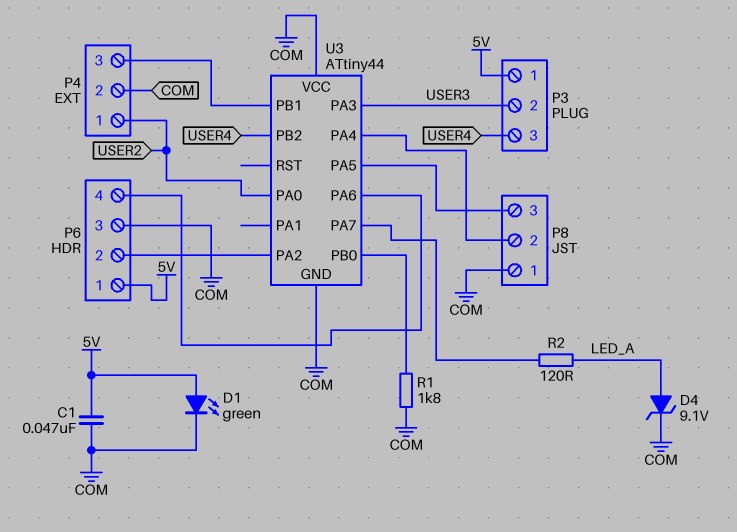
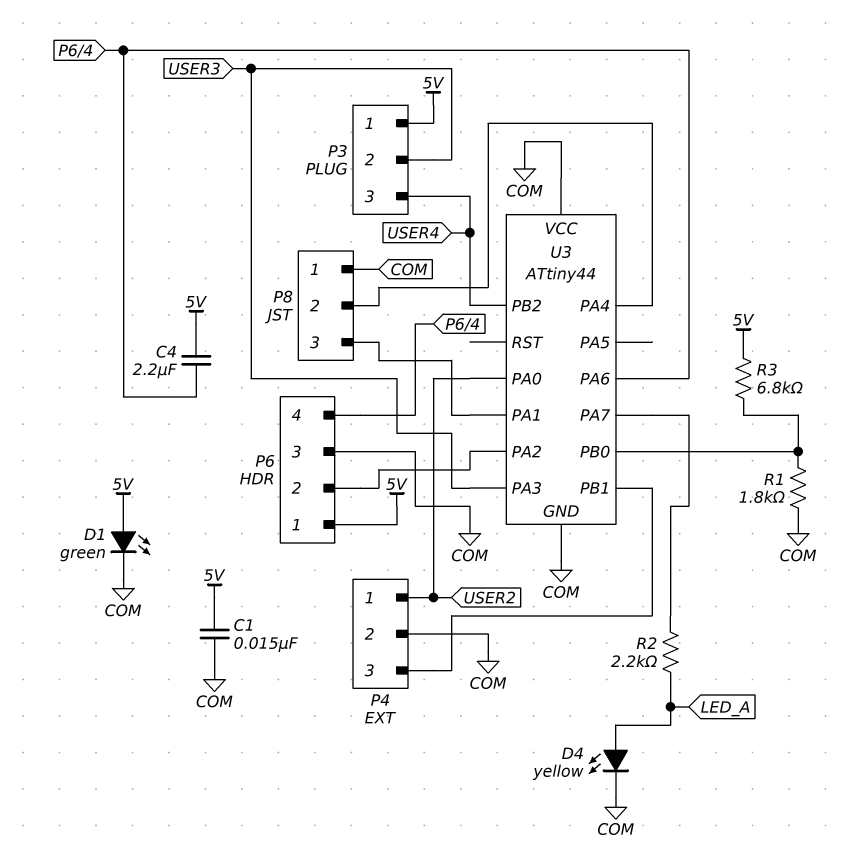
C1: 47nF (5V, COM) -> 15nF (5V, COM)
C4: none -> 2.2uF (5V, P6/4)
D4: zener 9.1V (A LED_A, K COM) -> LED yellow (A LED_A, K COM)
R2: 120 (LED_A, U3/PA7) -> 2.2k (LED_A, U3/PA7)
R3: none -> 6.8k (5V, U3/PB0)
U3 pin PA1: none -> P8/3
U3 pin PA5: P8/3 -> none

